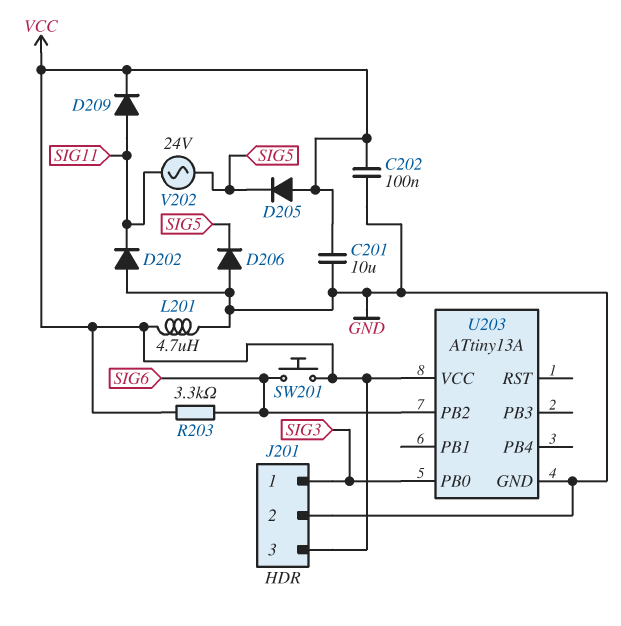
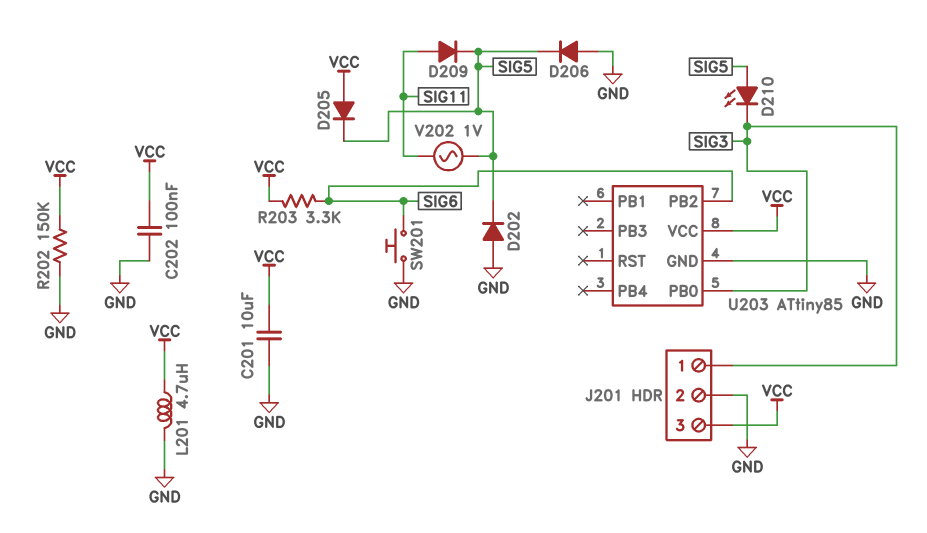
D202: diode (A GND, K SIG11) -> diode (A GND, K SIG5)
D209: diode (A SIG11, K VCC) -> diode (A SIG11, K SIG5)
D210: none -> LED (A SIG5, K SIG3)
R202: none -> 150k (GND, VCC)
SW201: button (SIG6, VCC) -> button (GND, SIG6)
U203: ATtiny13A -> ATtiny85
V202: AC 24V (SIG5, SIG11) -> AC 1V (SIG5, SIG11)

